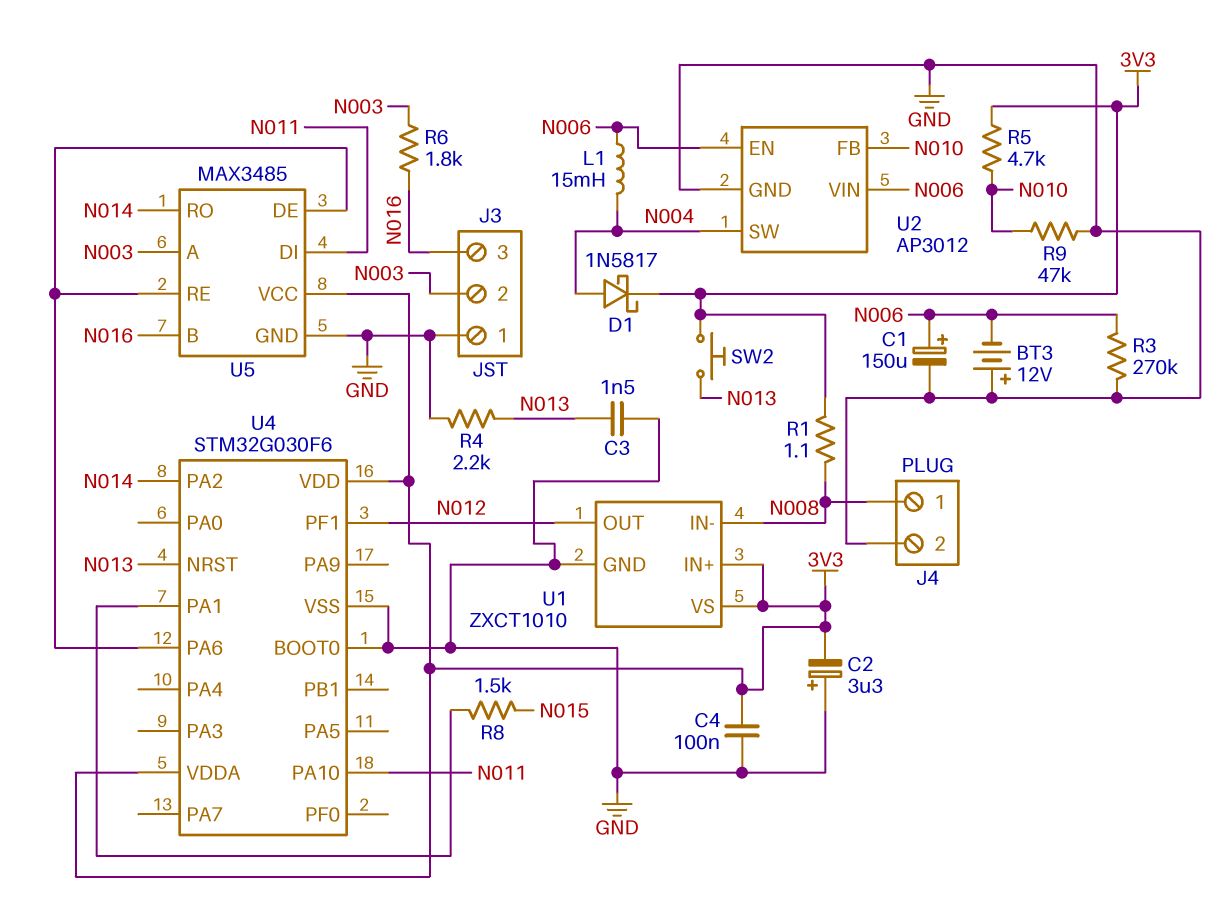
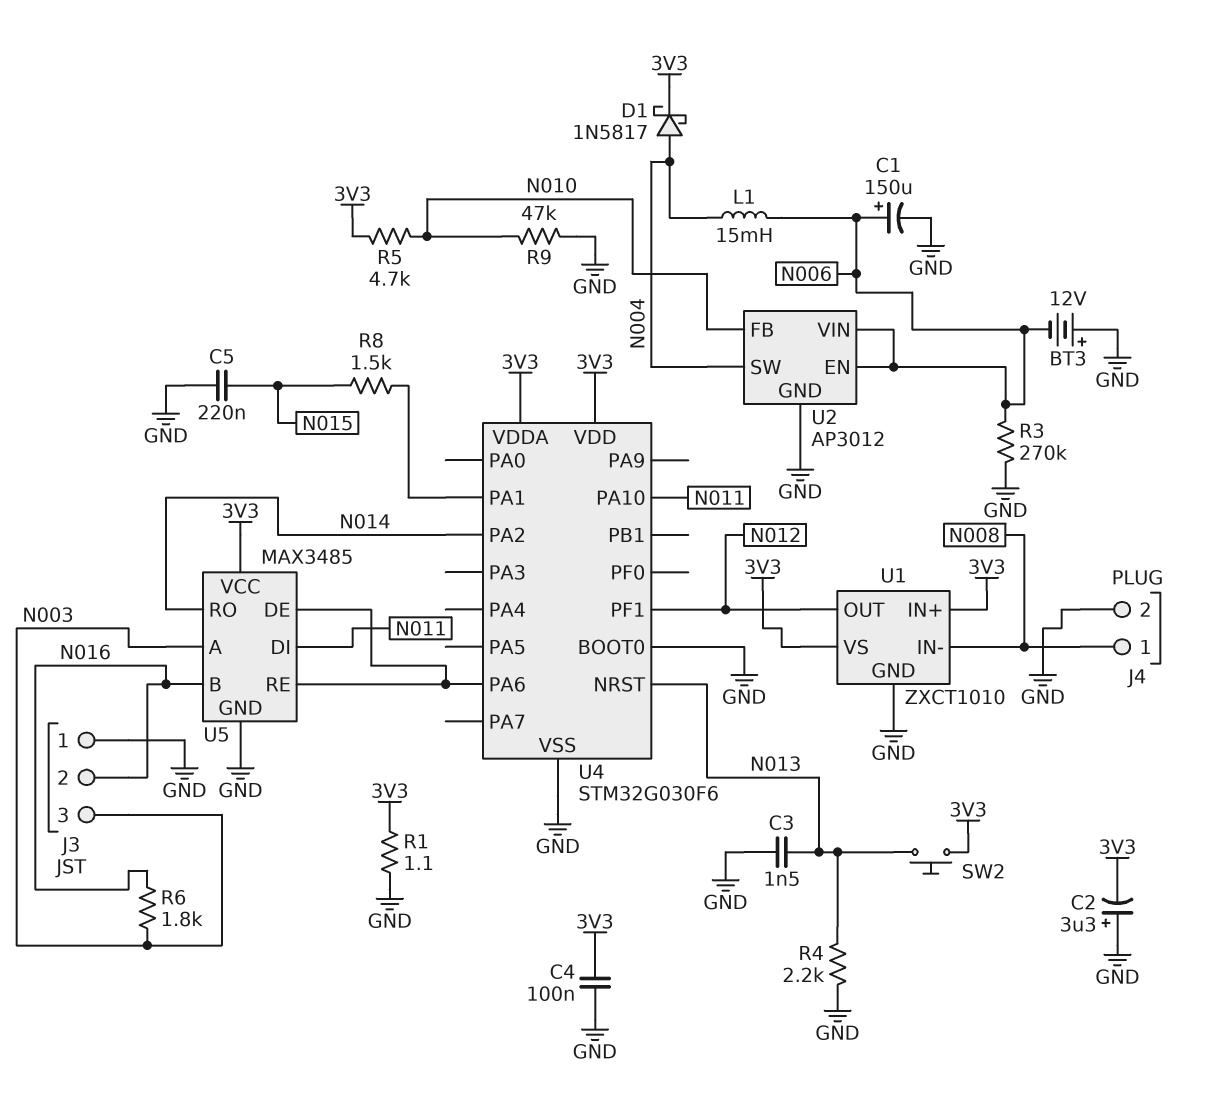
C5: none -> 220nF (GND, N015)
J3 pin 2: N003 -> N016
J3 pin 3: N016 -> N003
R1: 1.1 (3V3, N008) -> 1.1 (3V3, GND)

